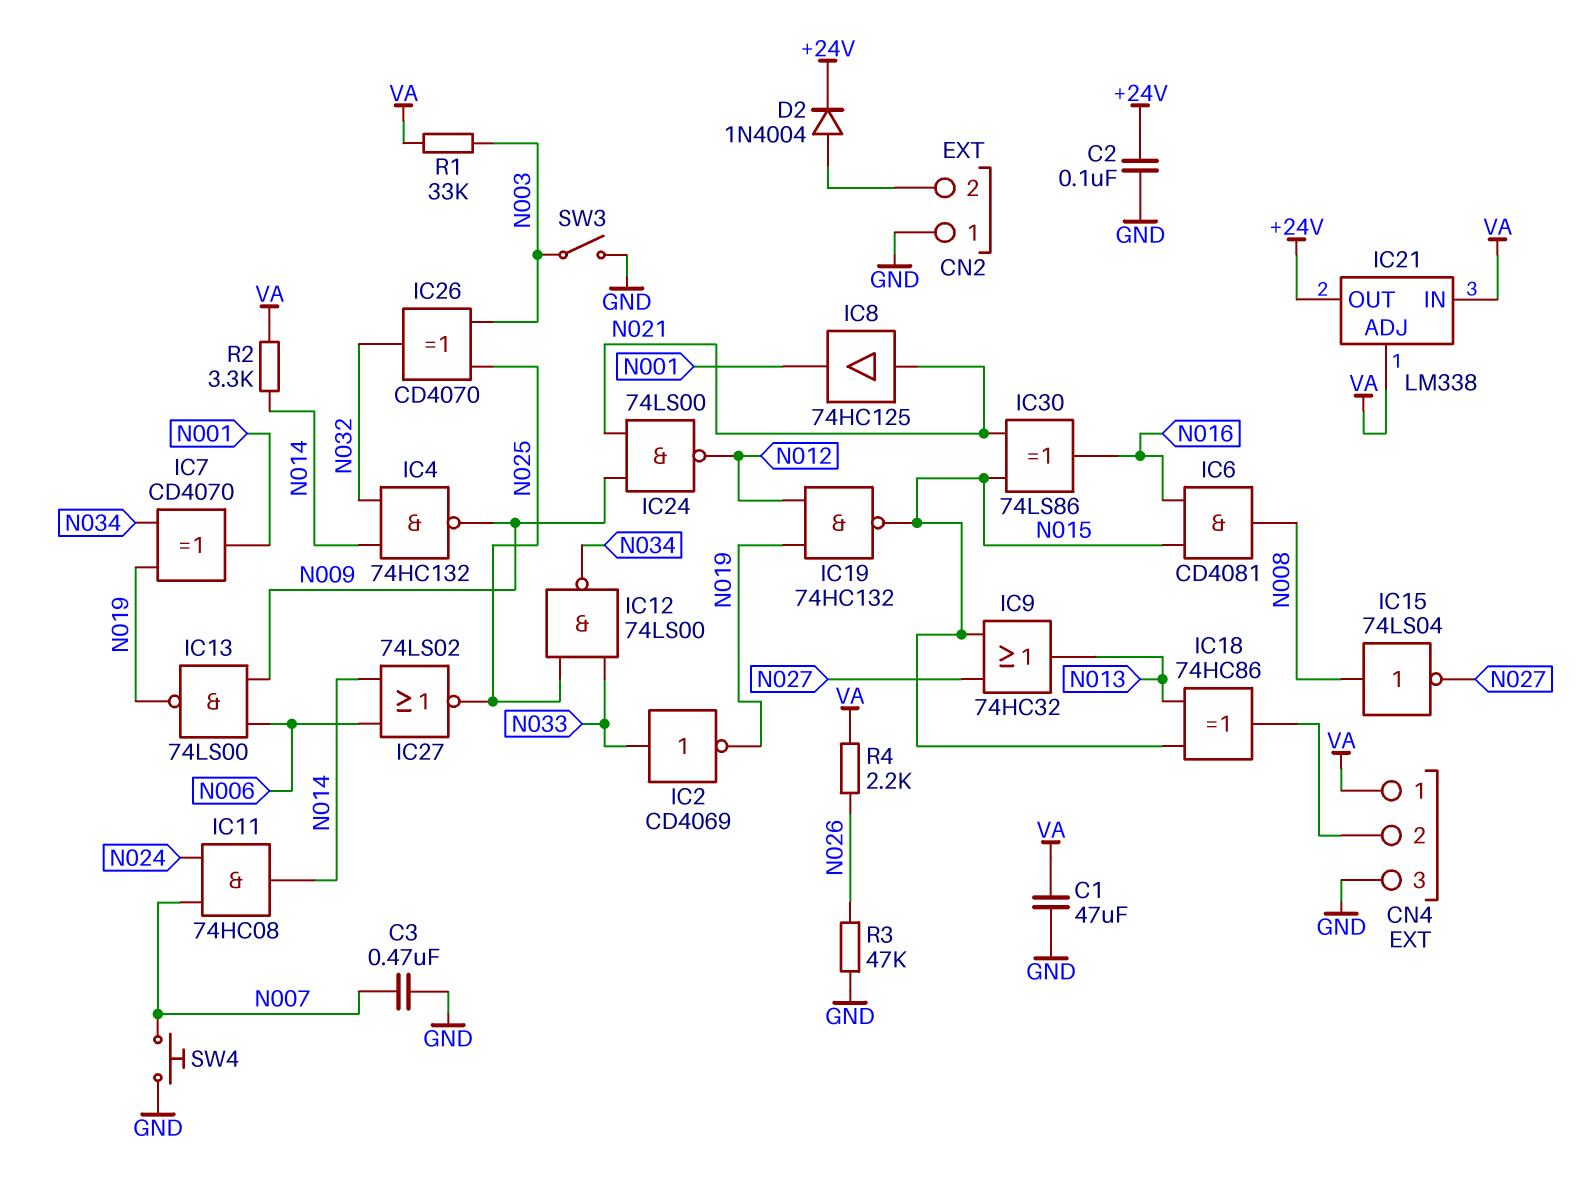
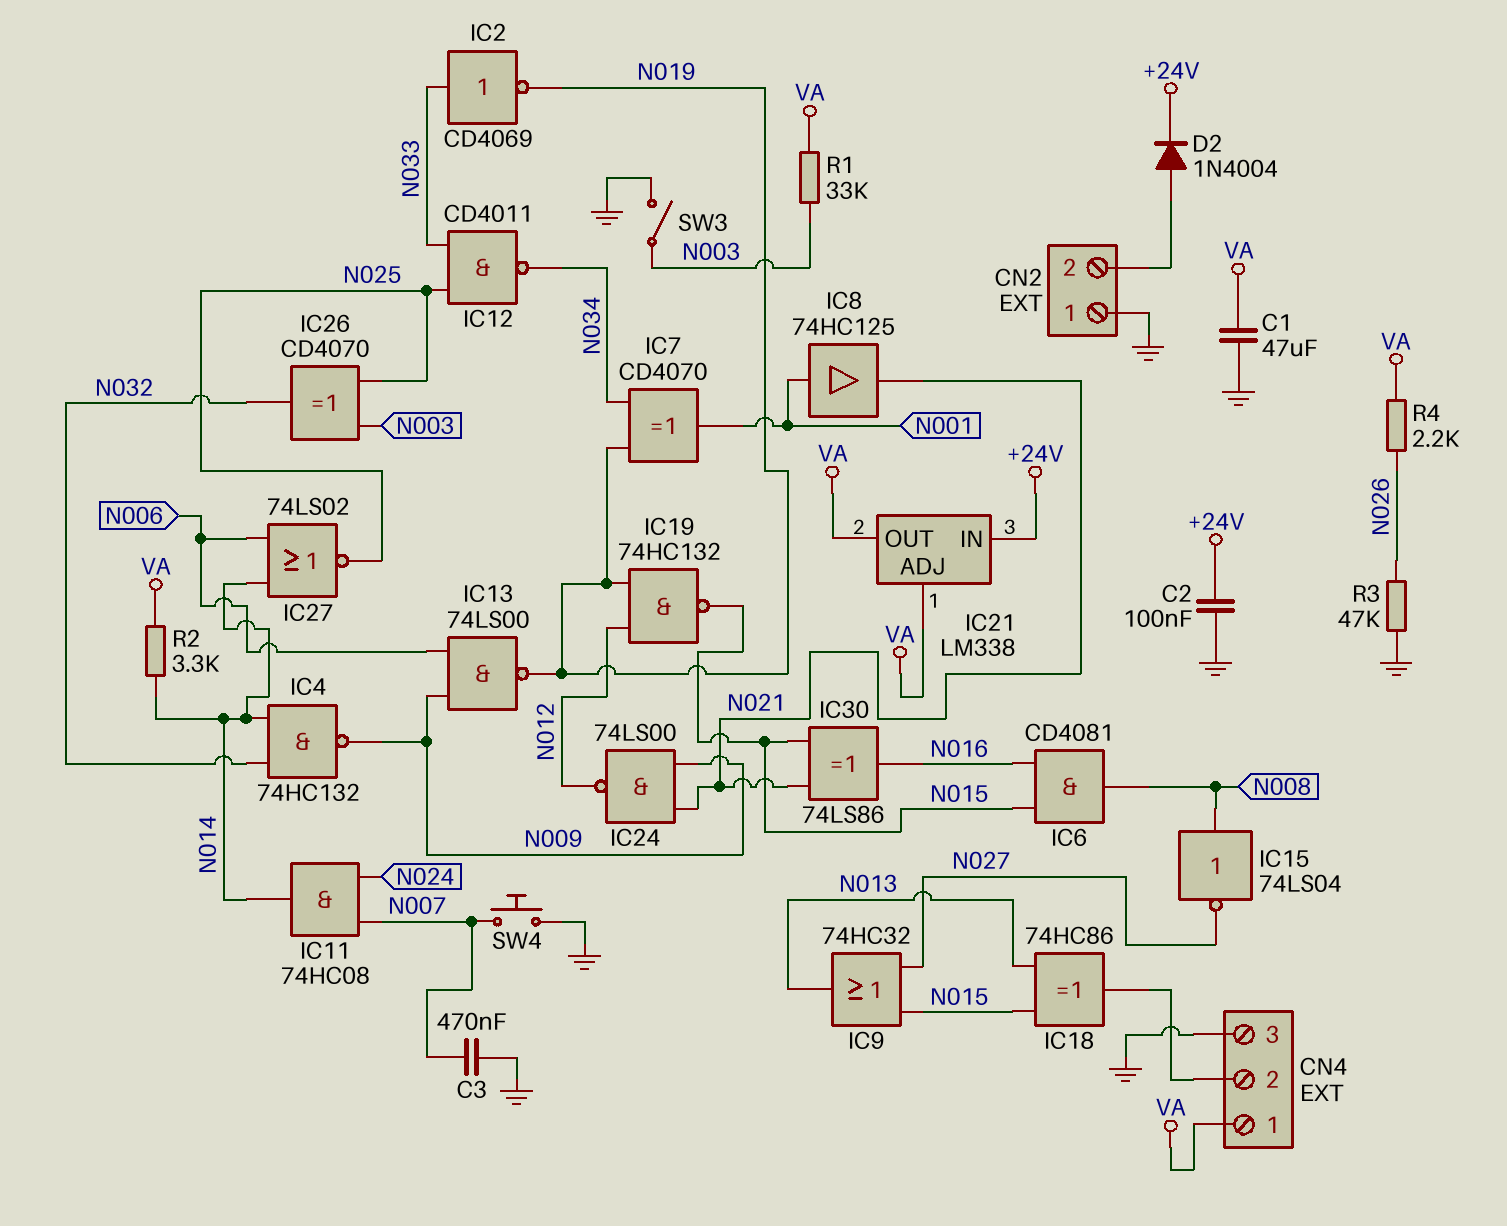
IC8: buffer 74HC125 (in N021, out N001) -> buffer 74HC125 (in N001, out N021)
IC12: NAND 74LS00 (in N025, in N033, out N034) -> NAND CD4011 (in N025, in N033, out N034)
IC21 pin IN: VA -> +24V
IC21 pin OUT: +24V -> VA

